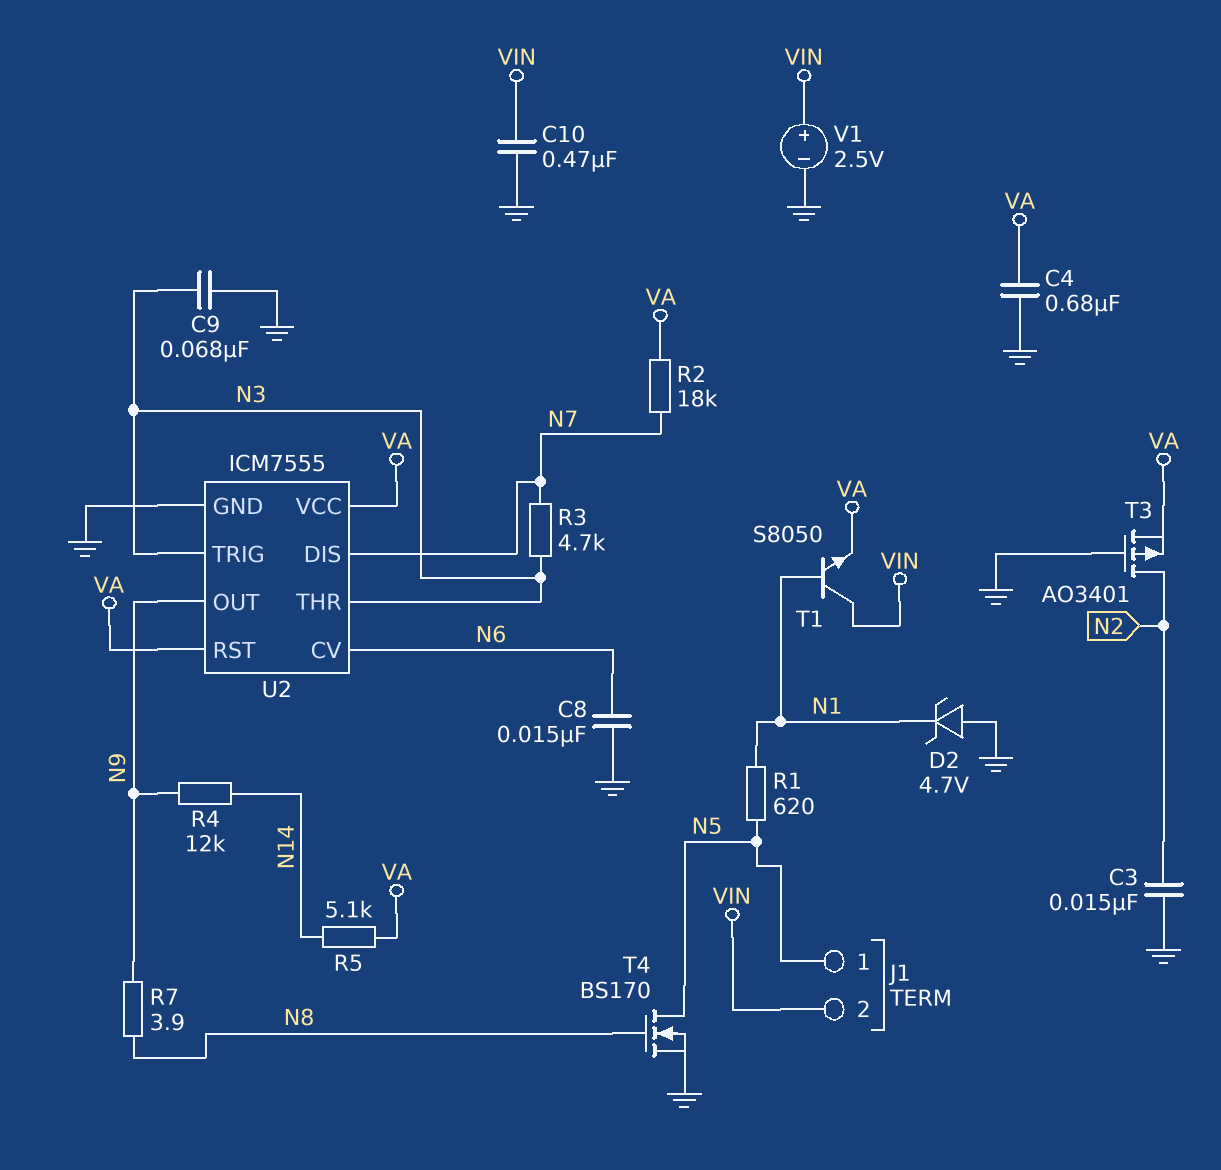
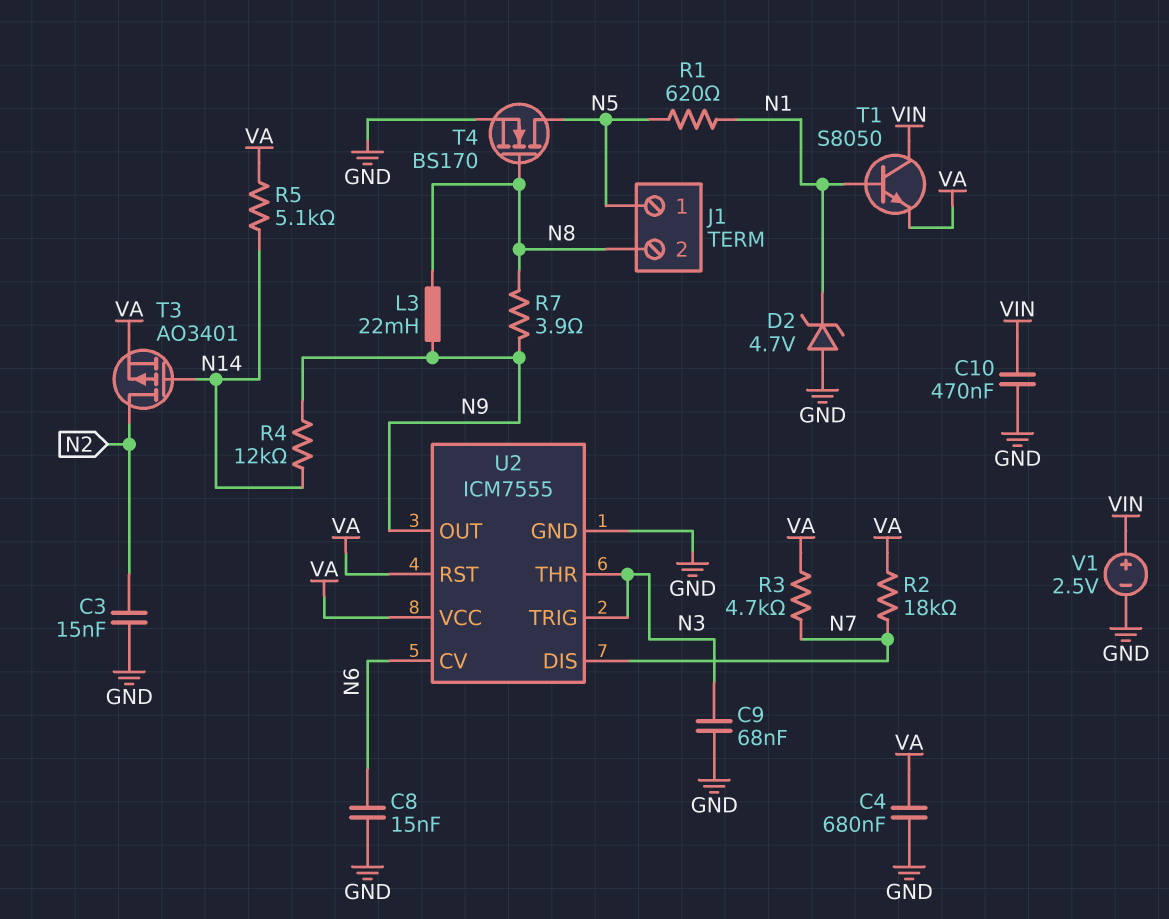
J1 pin 2: VIN -> N8
L3: none -> 22mH (N8, N9)
R3: 4.7k (N3, N7) -> 4.7k (N7, VA)
T3: PMOS AO3401 (G GND, D N2, S VA) -> PMOS AO3401 (G N14, D N2, S VA)

